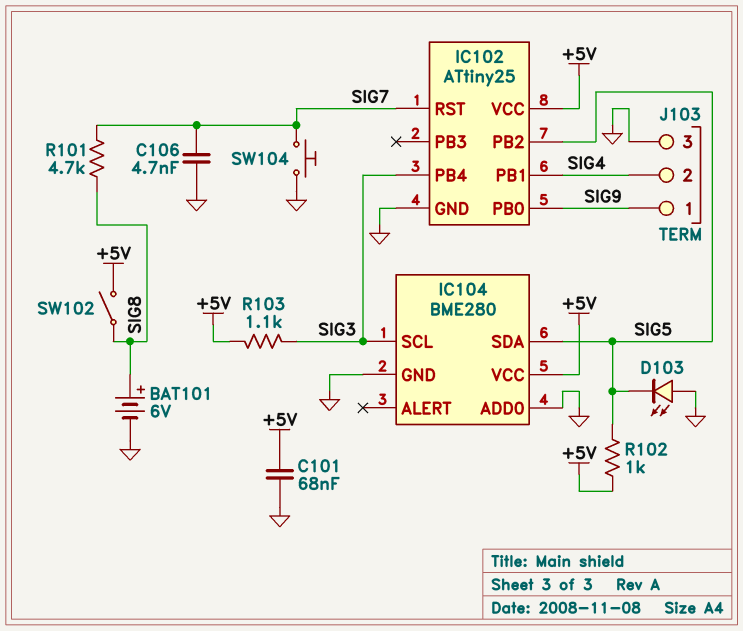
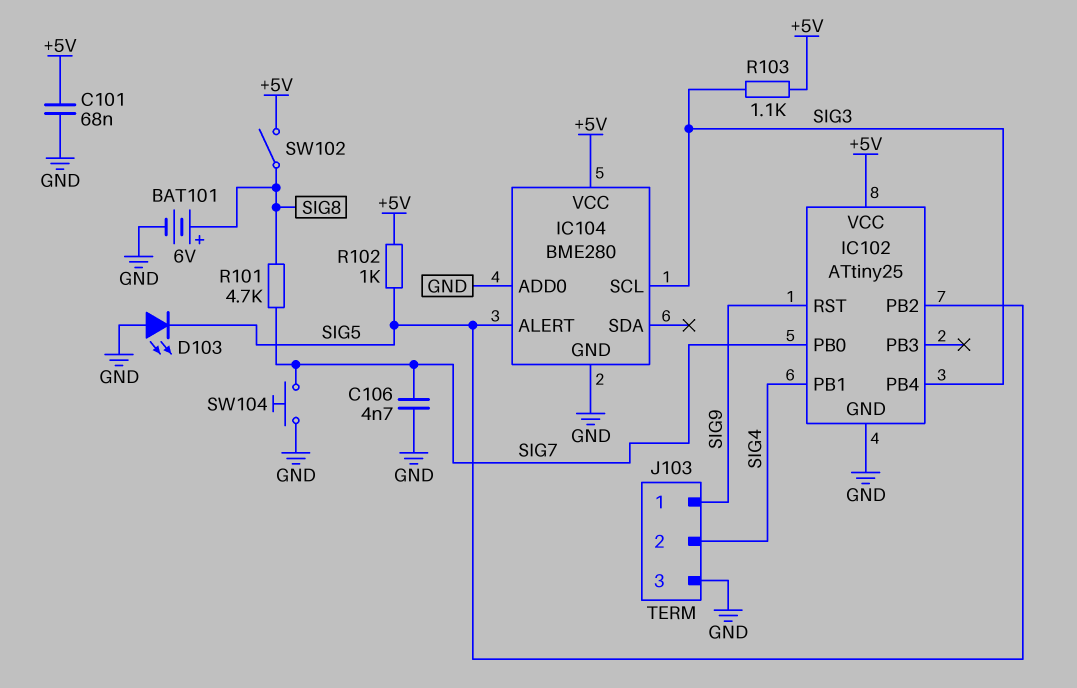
IC102 pin PB0: SIG9 -> SIG7
IC102 pin RST: SIG7 -> SIG9
IC104 pin ALERT: none -> SIG5
IC104 pin SDA: SIG5 -> none

